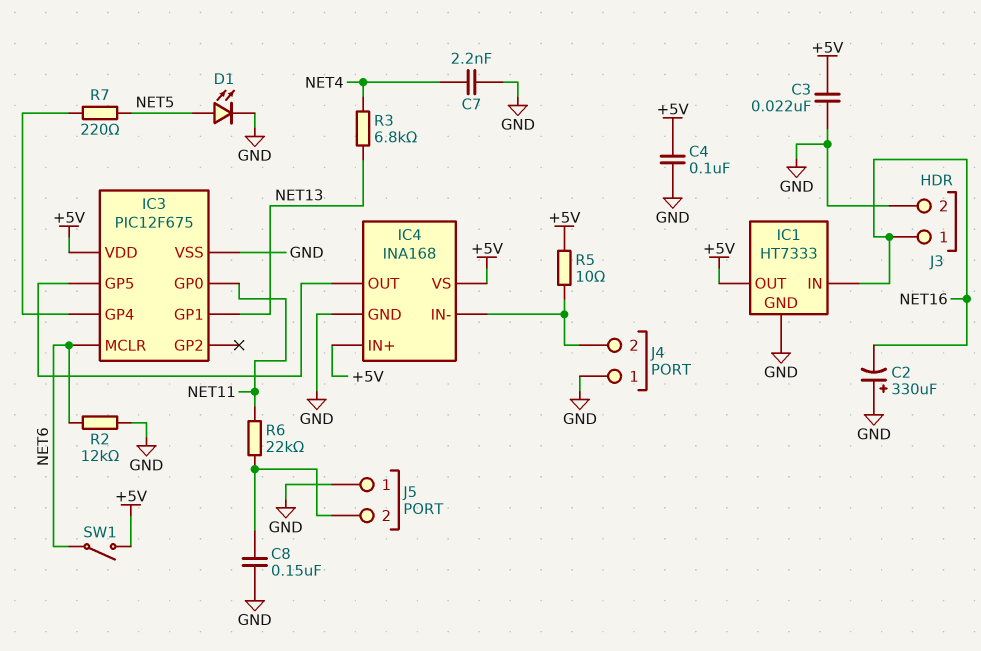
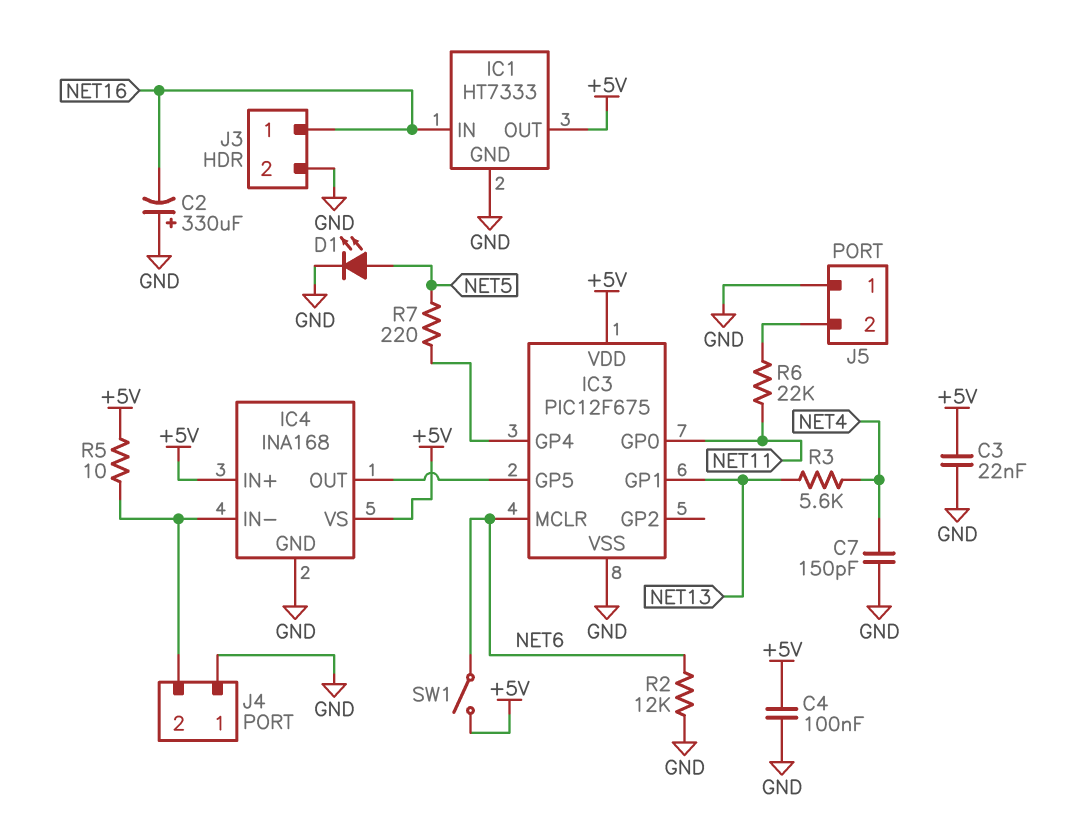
C7: 2.2nF (GND, NET4) -> 150pF (GND, NET4)
C8: 150nF (GND, J5/2) -> none
R3: 6.8k (NET4, NET13) -> 5.6k (NET4, NET13)

